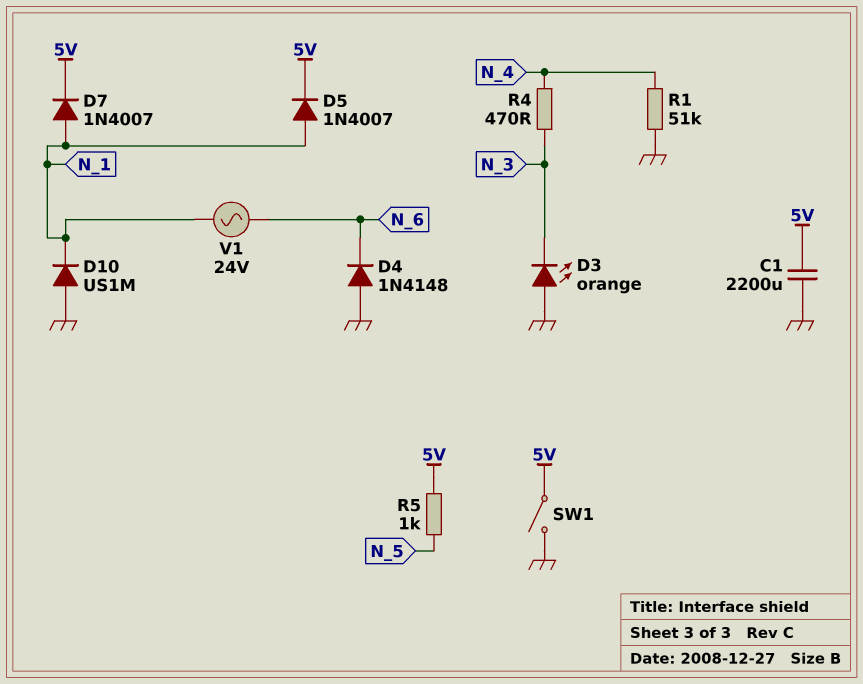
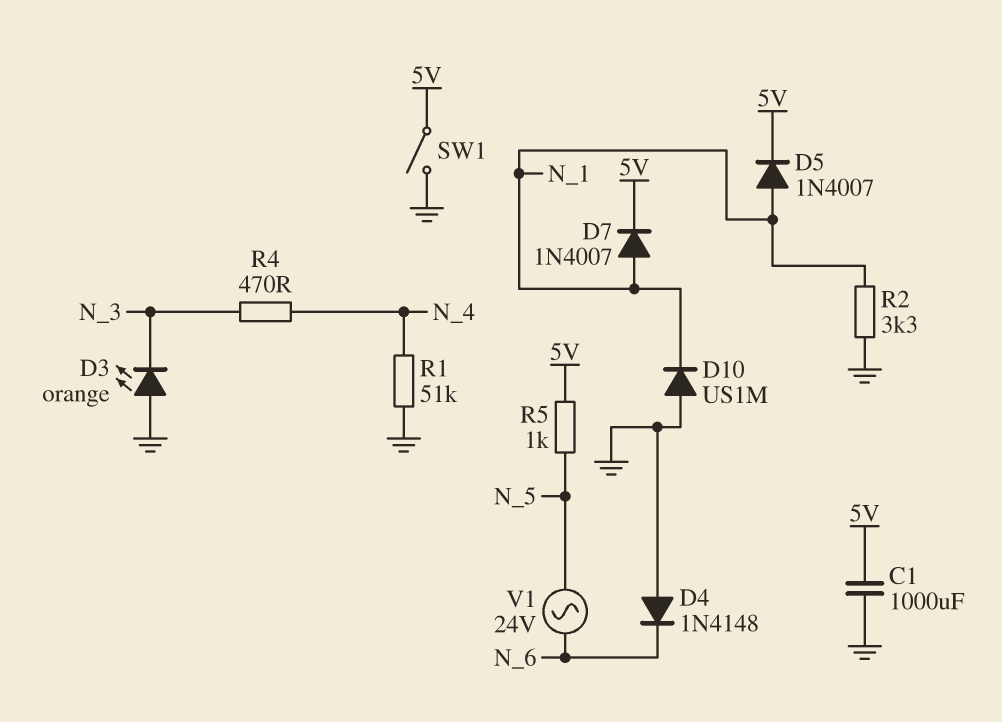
C1: 2200uF (5V, GND) -> 1000uF (5V, GND)
R2: none -> 3.3k (GND, N_1)
V1: AC 24V (N_1, N_6) -> AC 24V (N_5, N_6)

